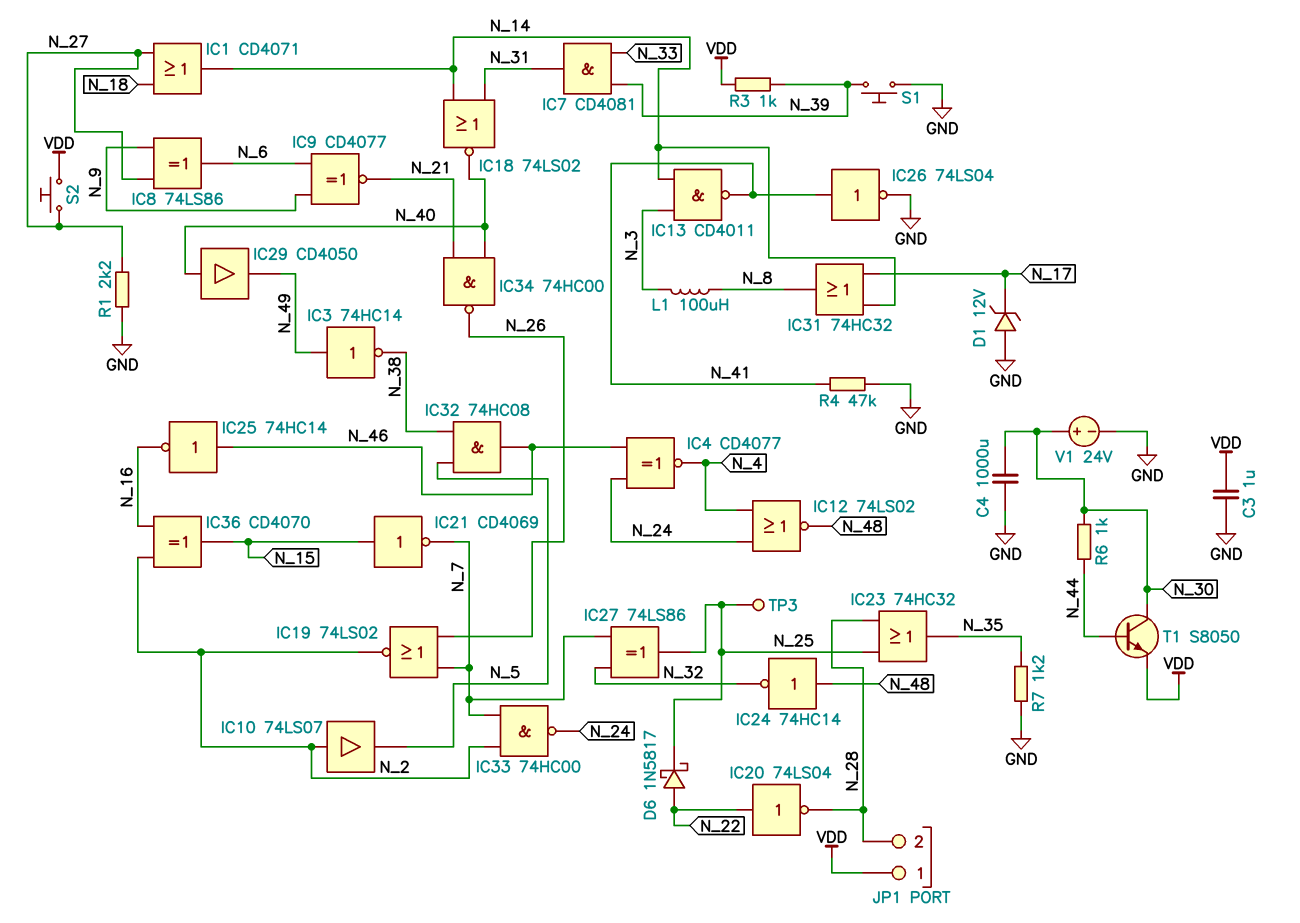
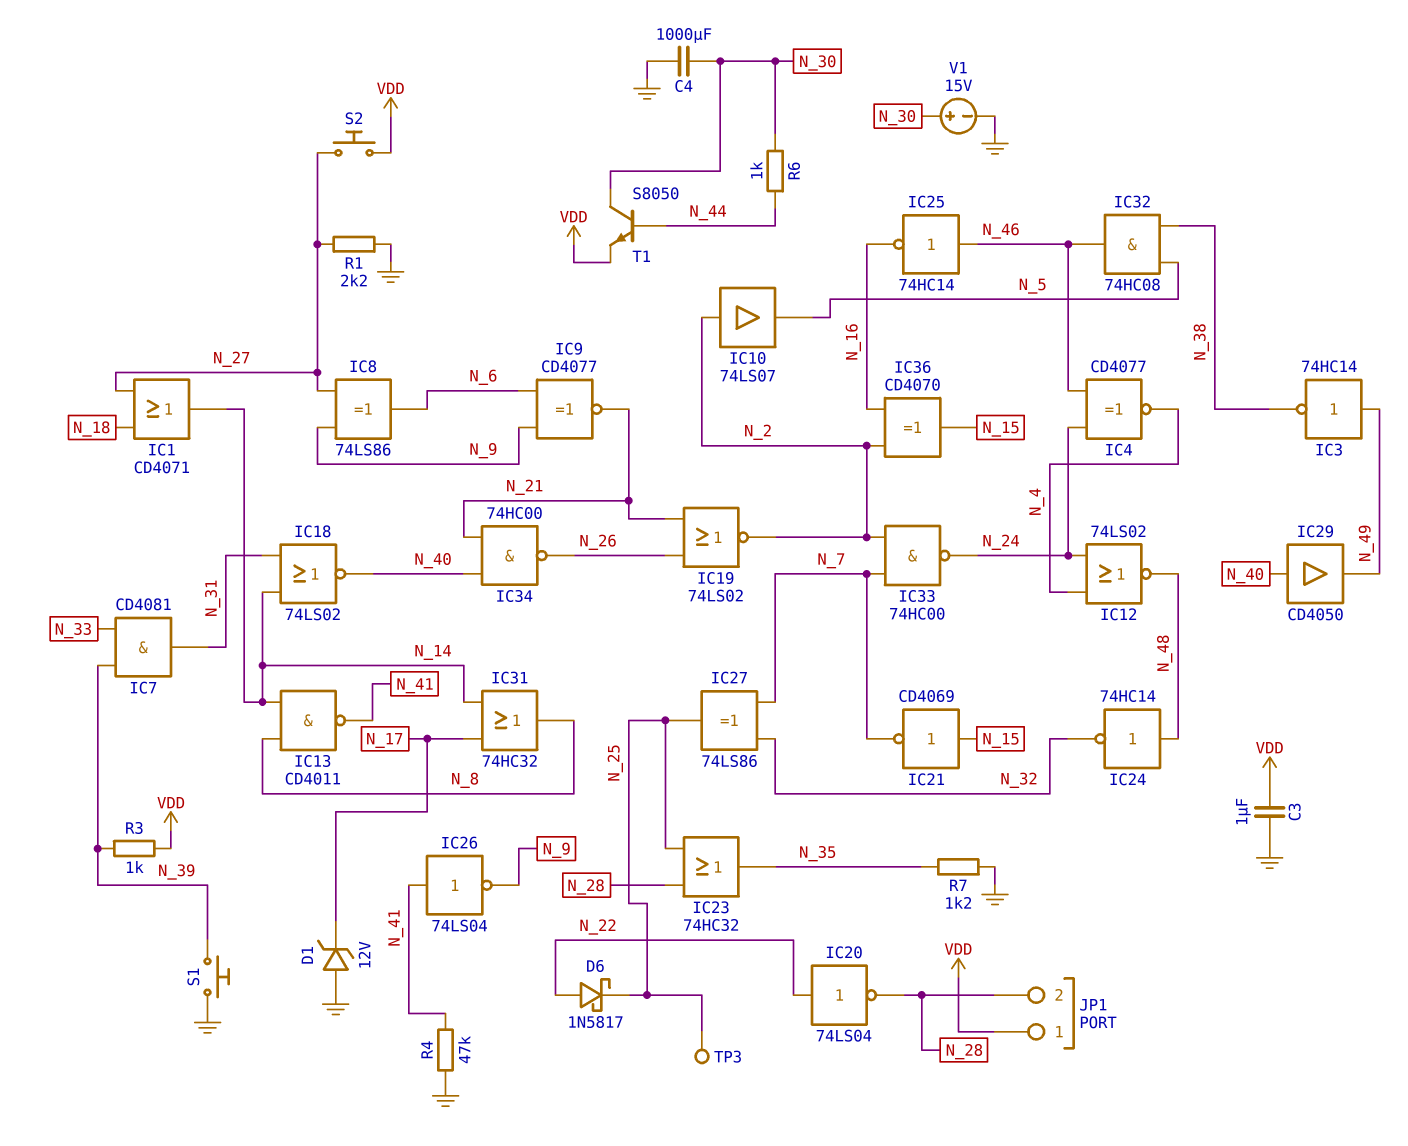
IC13: NAND CD4011 (in N_3, in N_14, out N_41) -> NAND CD4011 (in N_8, in N_14, out N_41)
IC19: NOR 74LS02 (in N_7, in N_26, out N_2) -> NOR 74LS02 (in N_21, in N_26, out N_2)
IC26: NOT 74LS04 (in N_41, out GND) -> NOT 74LS04 (in N_41, out N_9)
L1: 100uH (N_3, N_8) -> none
V1: 24V (plus N_30, minus GND) -> 15V (plus N_30, minus GND)

